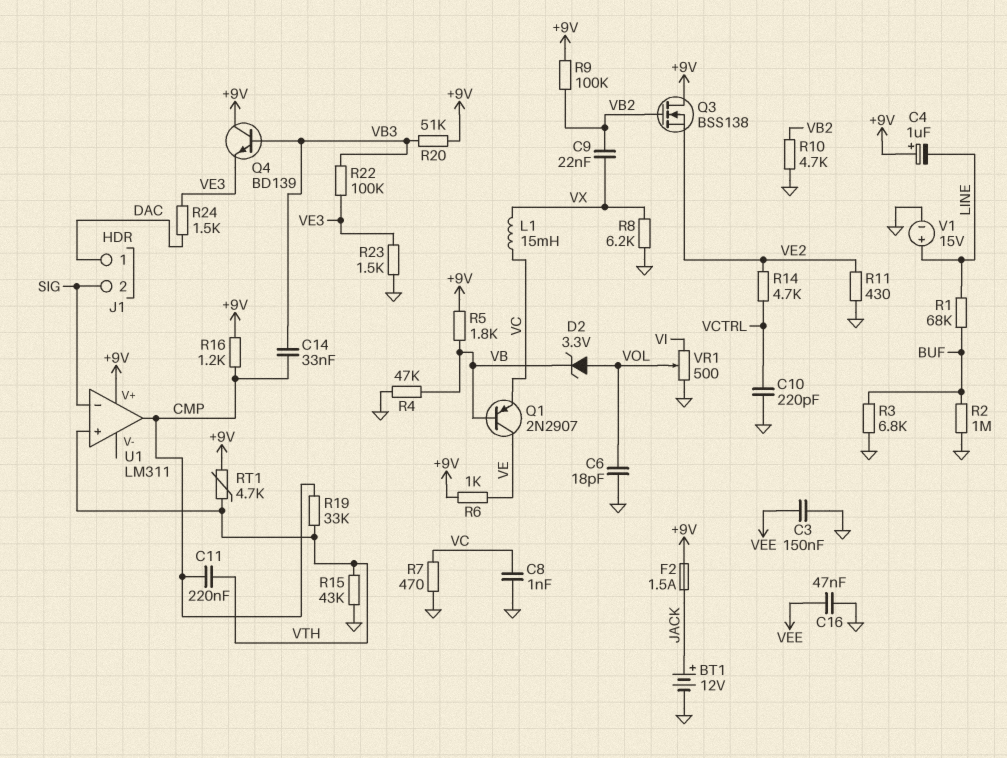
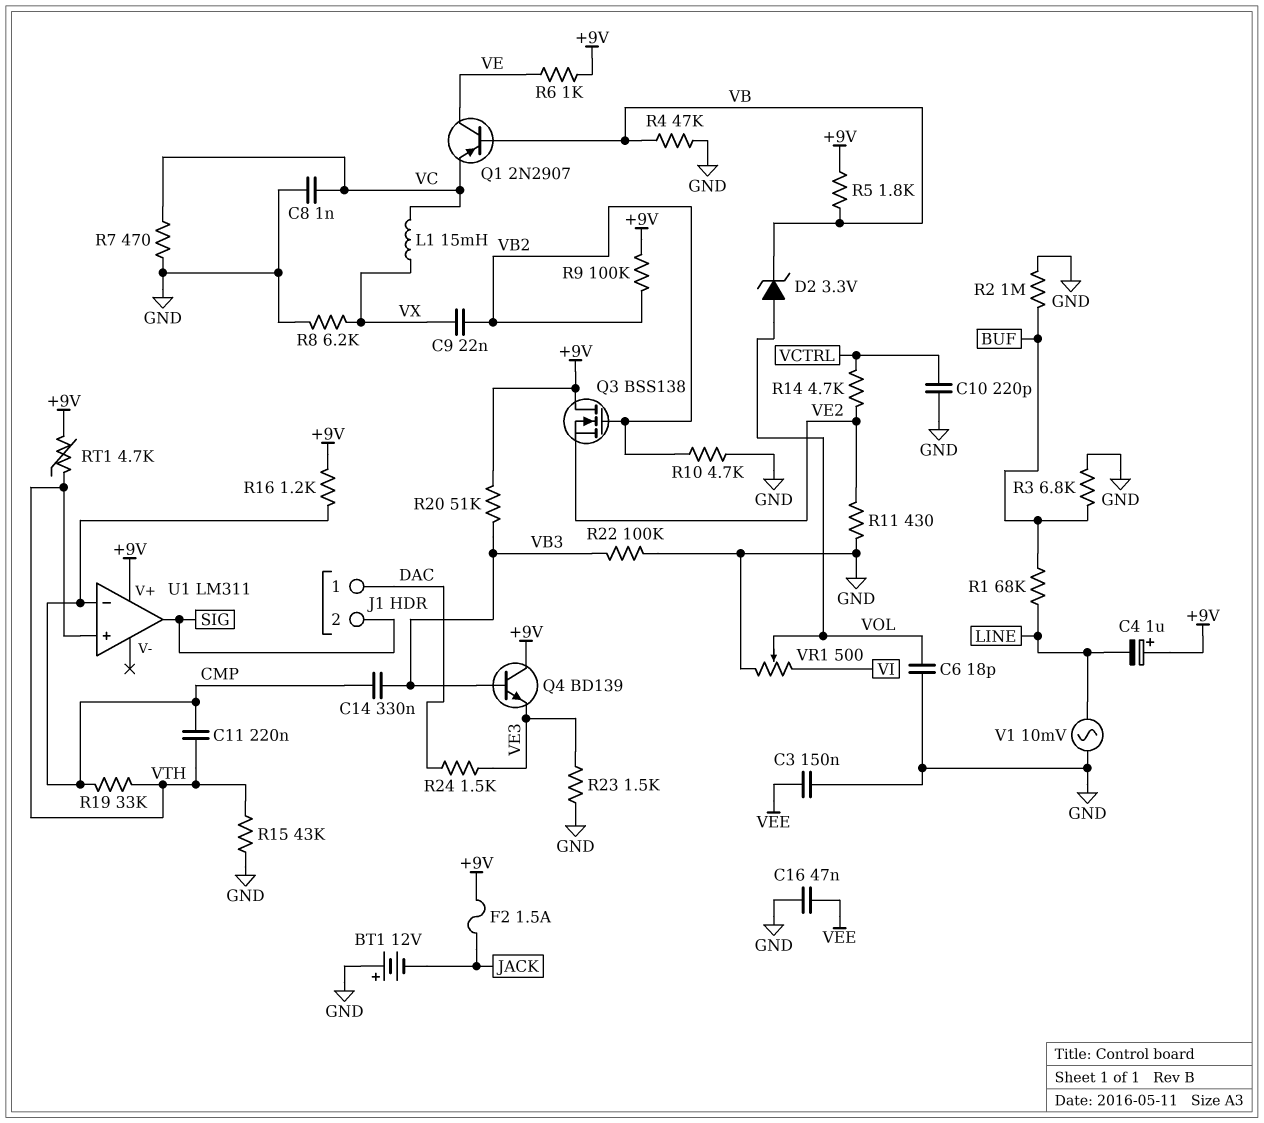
BT1: 12V (plus JACK, minus GND) -> 12V (plus GND, minus JACK)
C14: 33nF (CMP, VB3) -> 330nF (CMP, VB3)
R22: 100k (VB3, VE3) -> 100k (GND, VB3)
U1 pin in-: SIG -> CMP
U1 pin out: CMP -> SIG
V1: 15V (plus LINE, minus GND) -> AC 10mV (GND, LINE)

